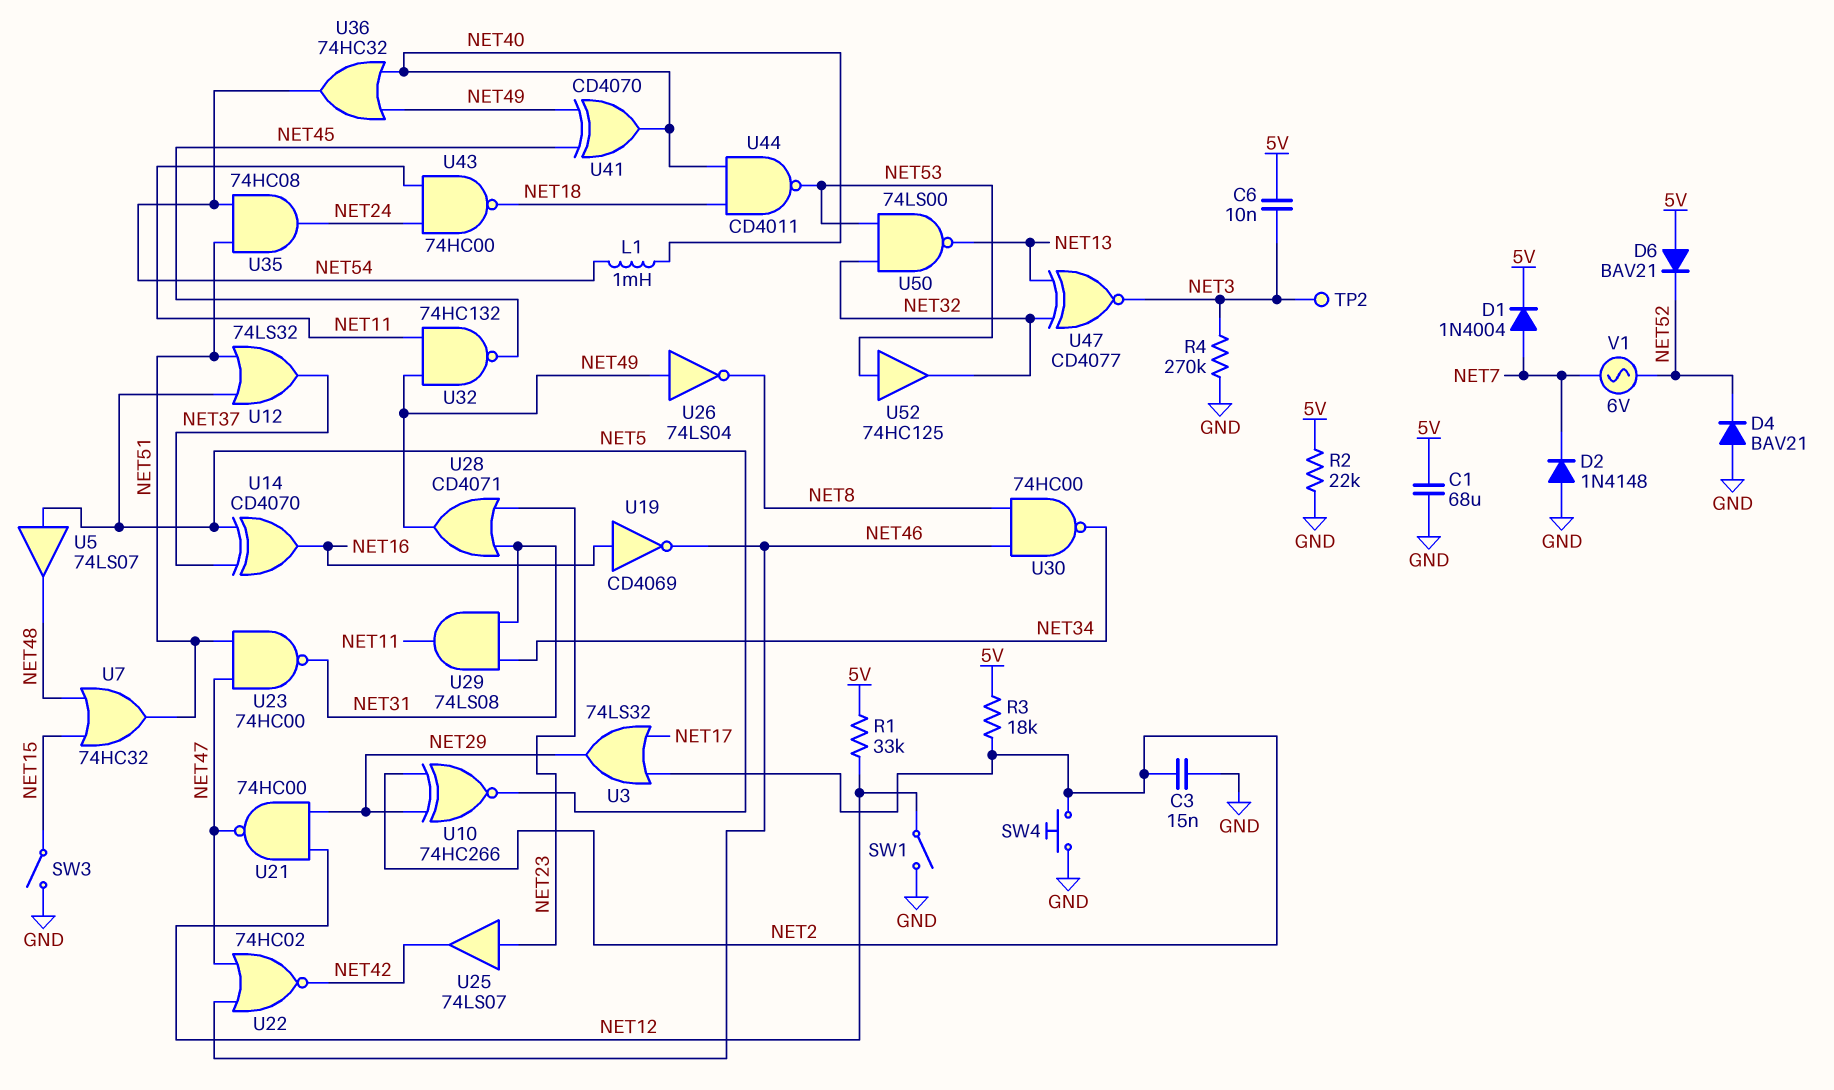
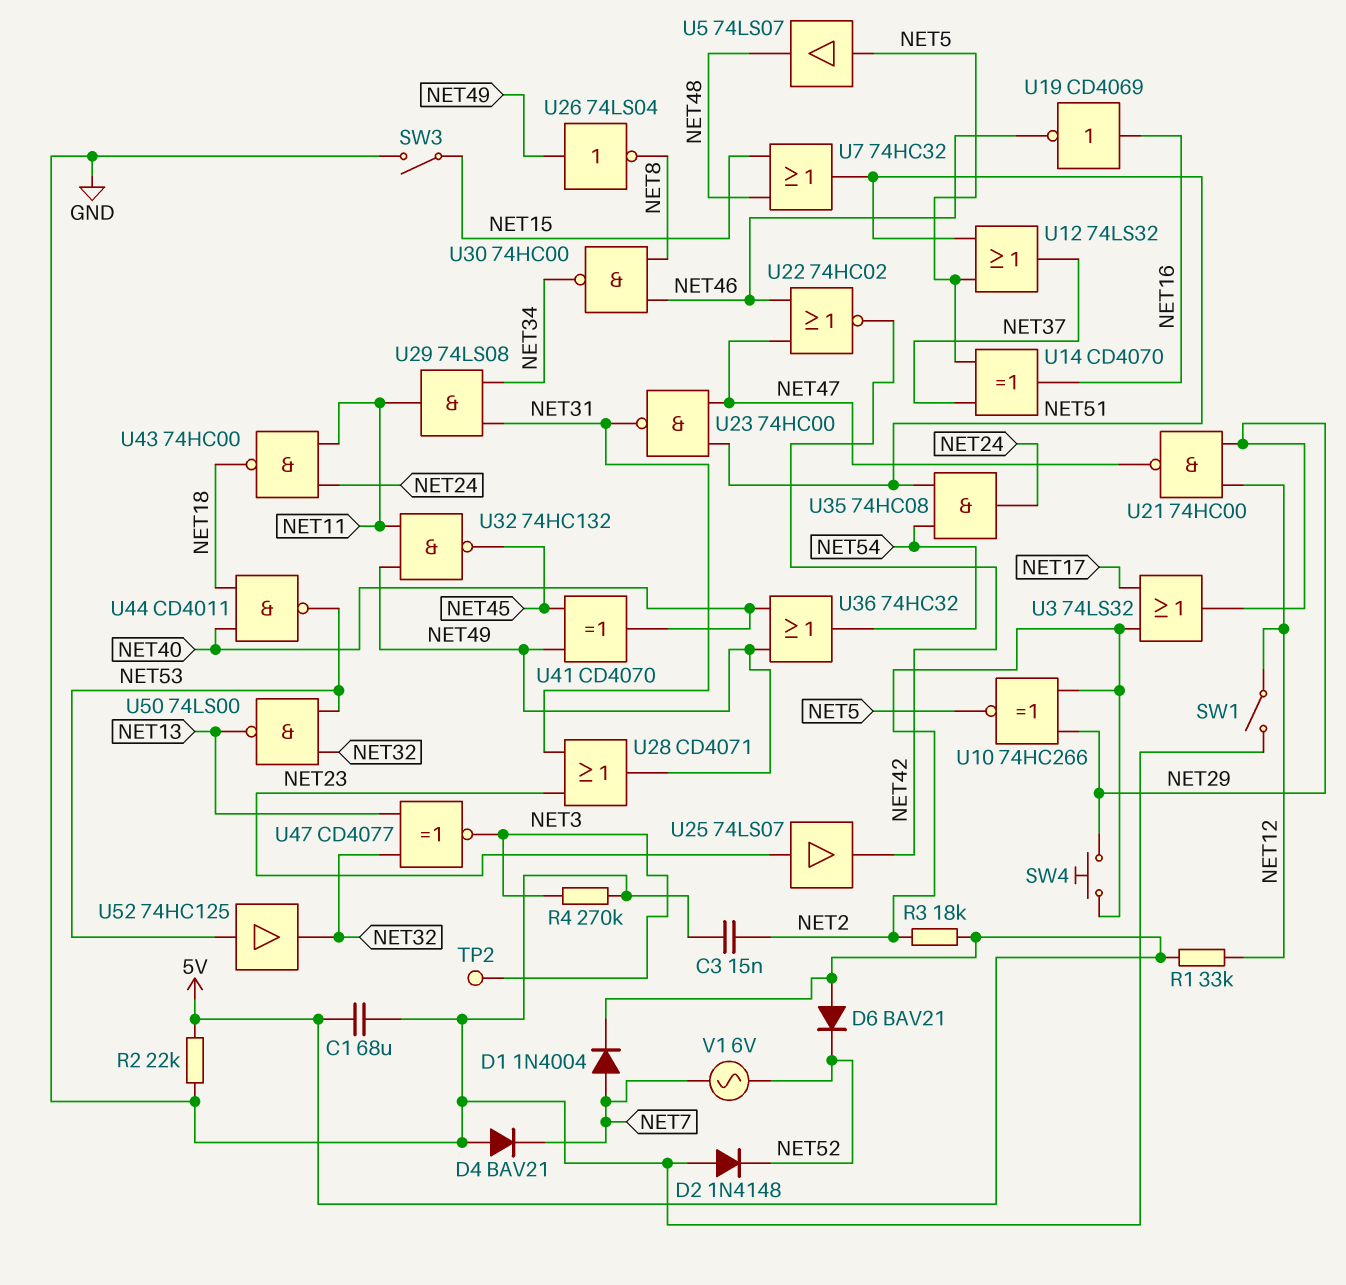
C6: 10nF (5V, NET3) -> none
D2: diode 1N4148 (A GND, K NET7) -> diode 1N4148 (A GND, K NET52)
D4: diode BAV21 (A GND, K NET52) -> diode BAV21 (A GND, K NET7)
L1: 1mH (NET40, NET54) -> none
SW4: button (GND, NET2) -> button (NET2, NET29)

